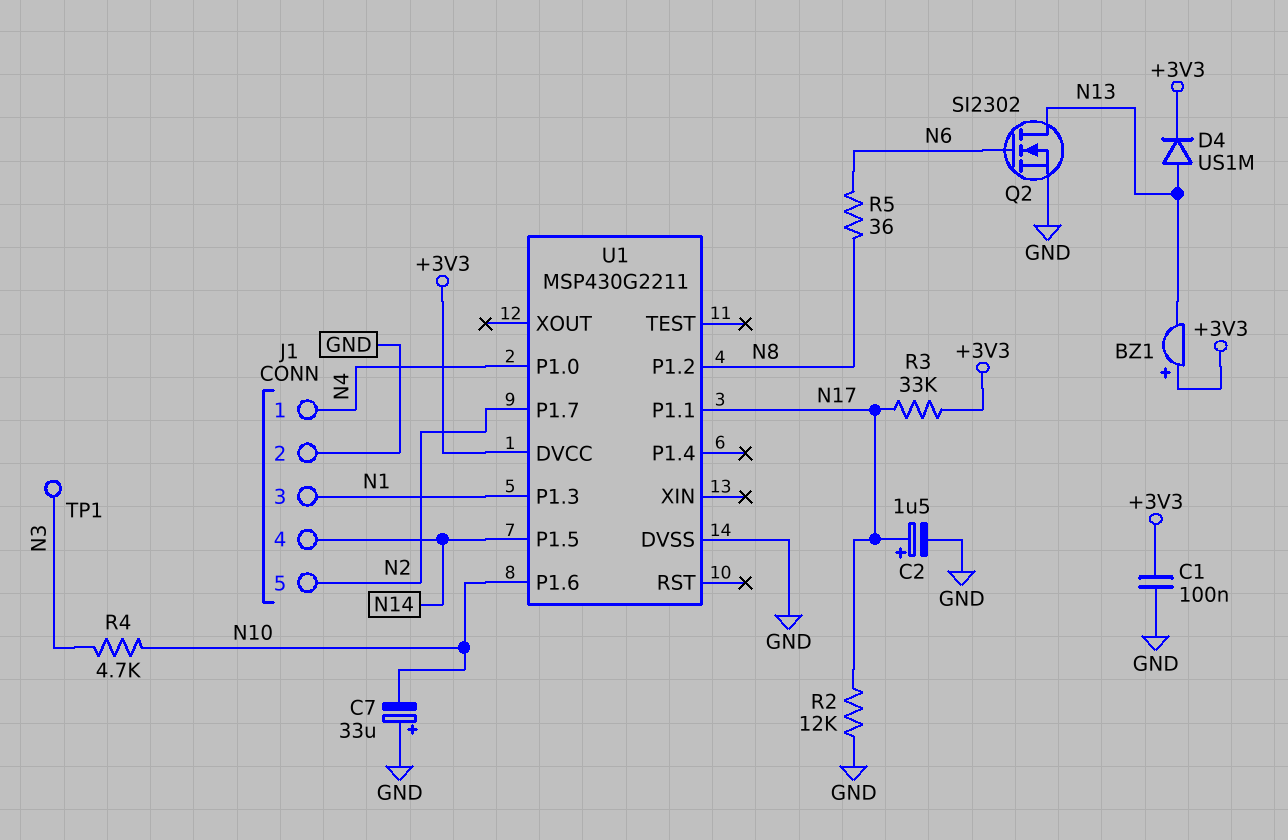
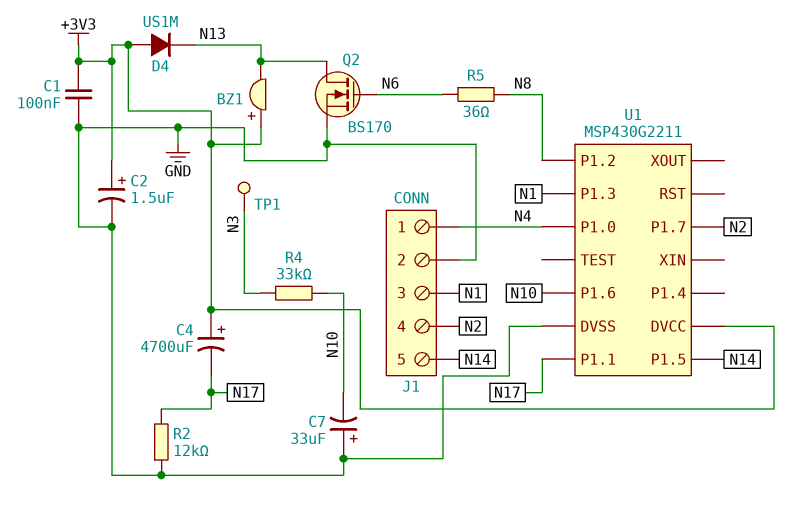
C2: 1.5uF (plus N17, minus GND) -> 1.5uF (plus +3V3, minus GND)
C4: none -> 4700uF (plus +3V3, minus N17)
D4: diode US1M (A N13, K +3V3) -> diode US1M (A +3V3, K N13)
J1 pin 4: N14 -> N2
J1 pin 5: N2 -> N14
Q2: NMOS SI2302 (G N6, D N13, S GND) -> NMOS BS170 (G N6, D N13, S GND)
R3: 33k (+3V3, N17) -> none
R4: 4.7k (N3, N10) -> 33k (N3, N10)

